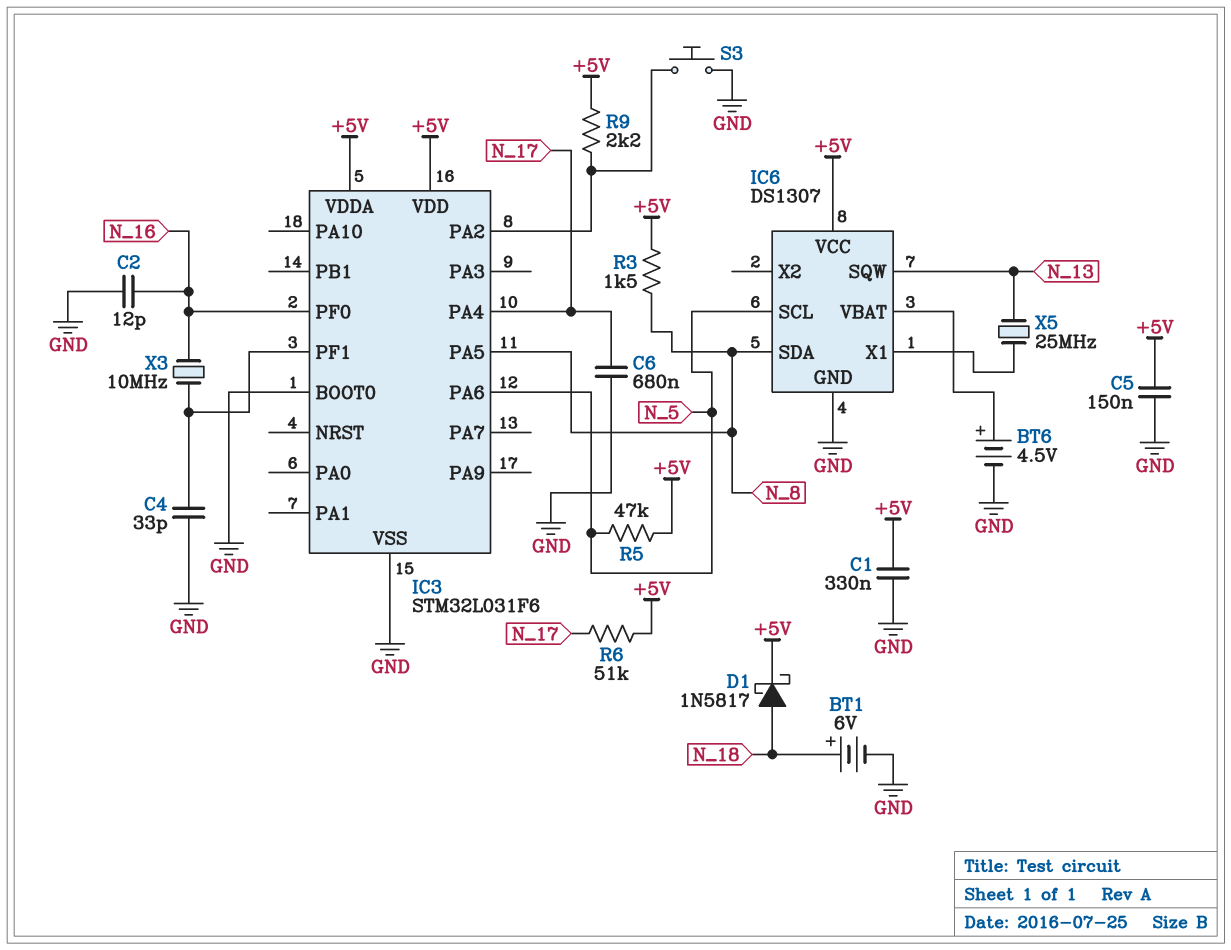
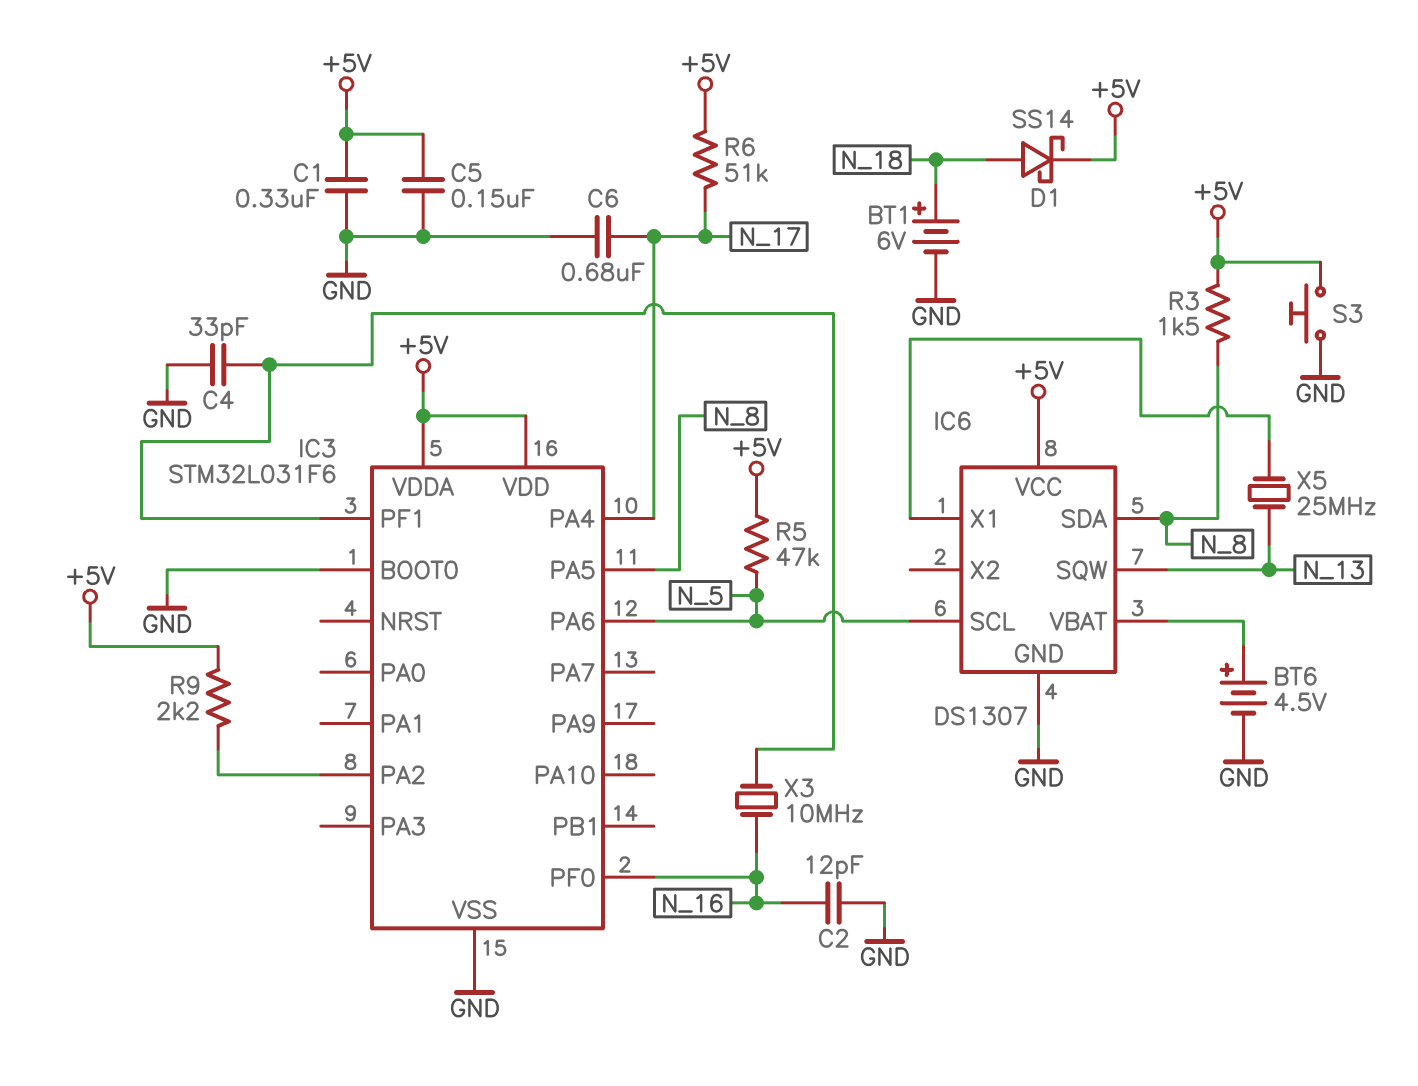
D1: schottky 1N5817 (A N_18, K +5V) -> schottky SS14 (A N_18, K +5V)
S3: button (GND, IC3/PA2) -> button (+5V, GND)

